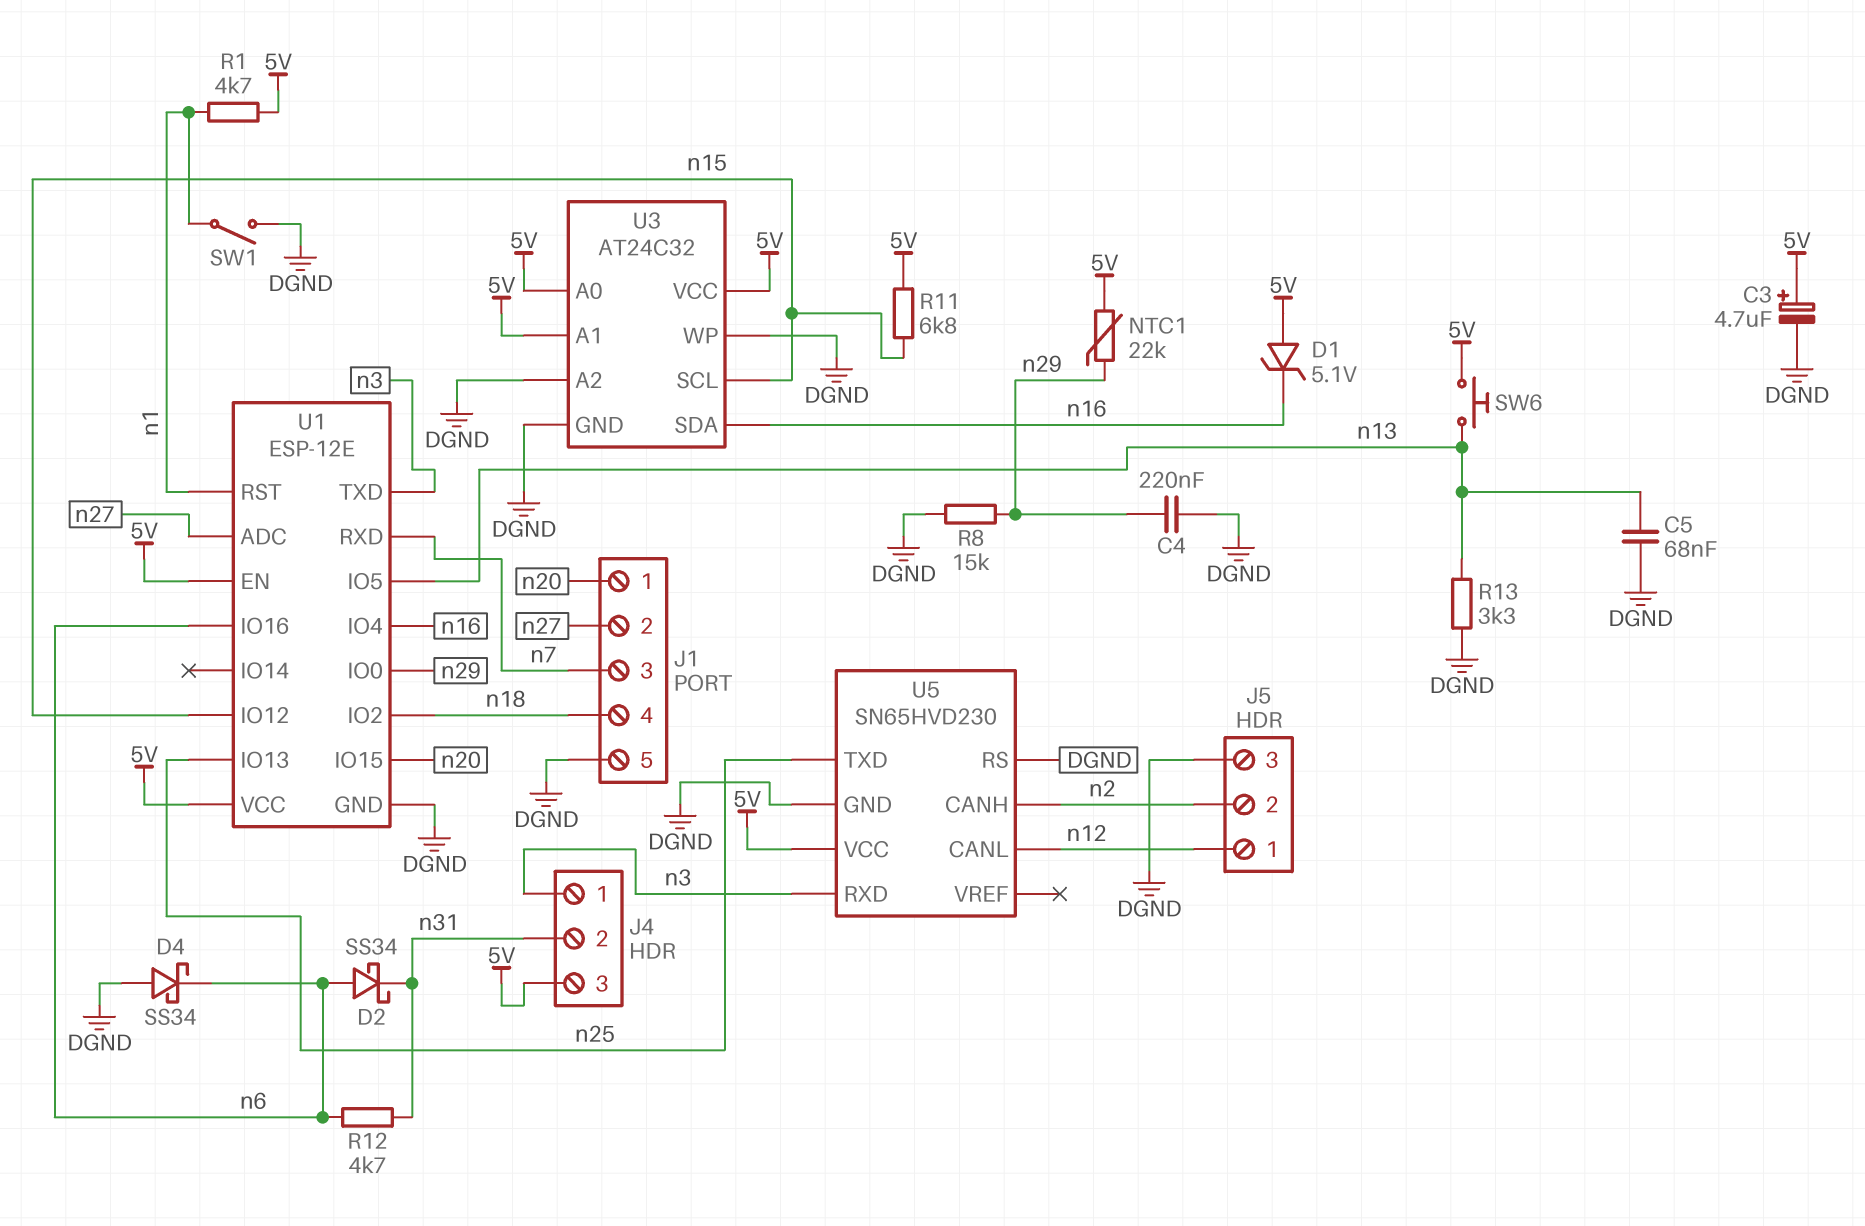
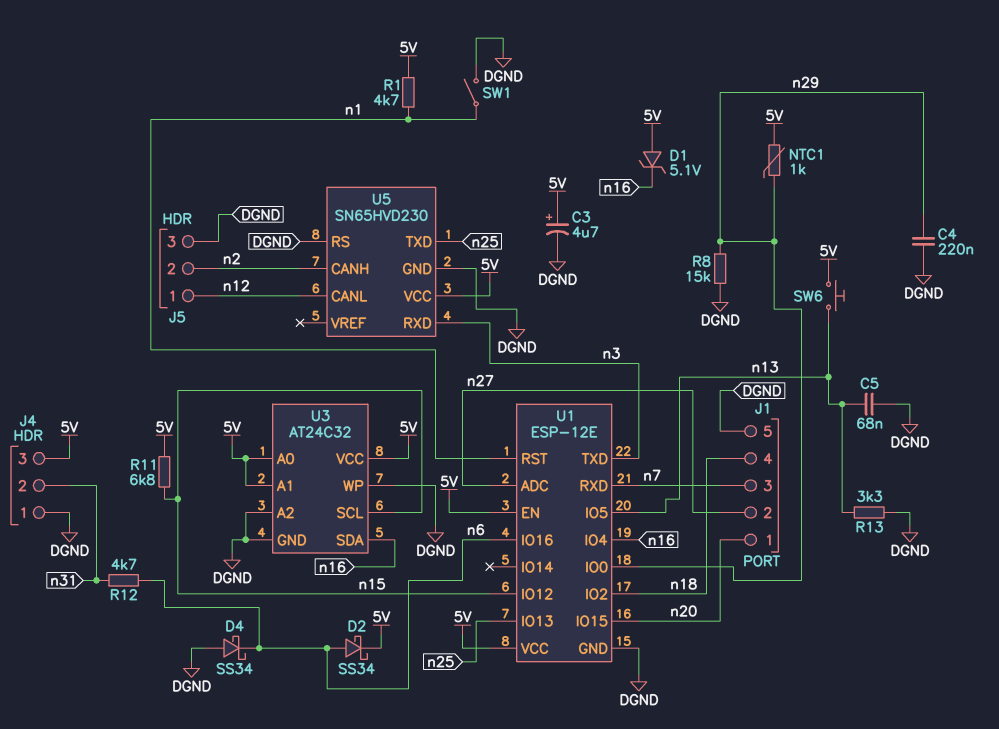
D2: schottky SS34 (A n6, K n31) -> schottky SS34 (A n6, K 5V)
J4 pin 1: n3 -> DGND
NTC1: 22k (5V, n29) -> 1k (5V, n29)

